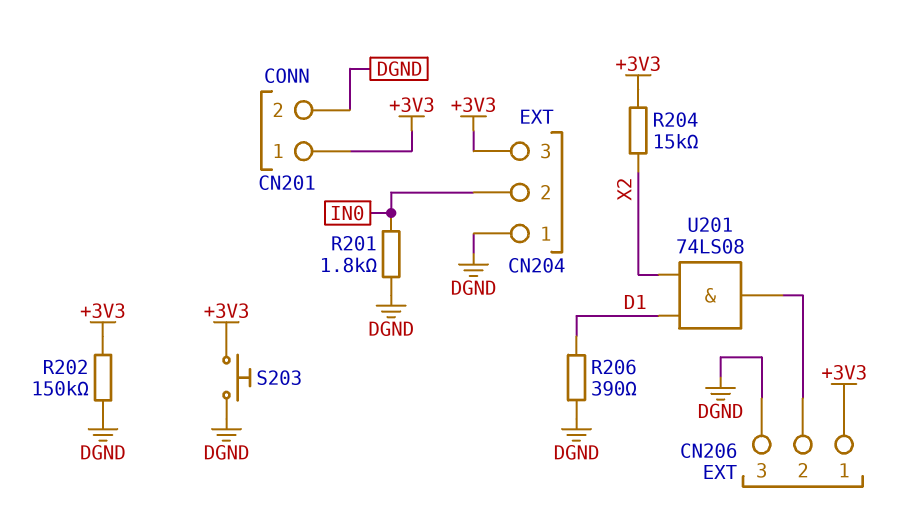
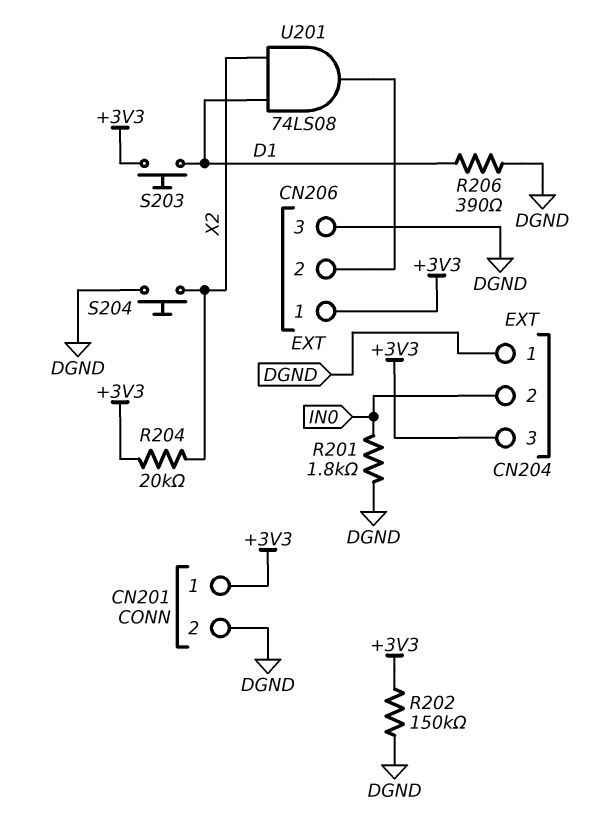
R204: 15k (+3V3, X2) -> 20k (+3V3, X2)
S203: button (+3V3, DGND) -> button (+3V3, D1)
S204: none -> button (DGND, X2)

